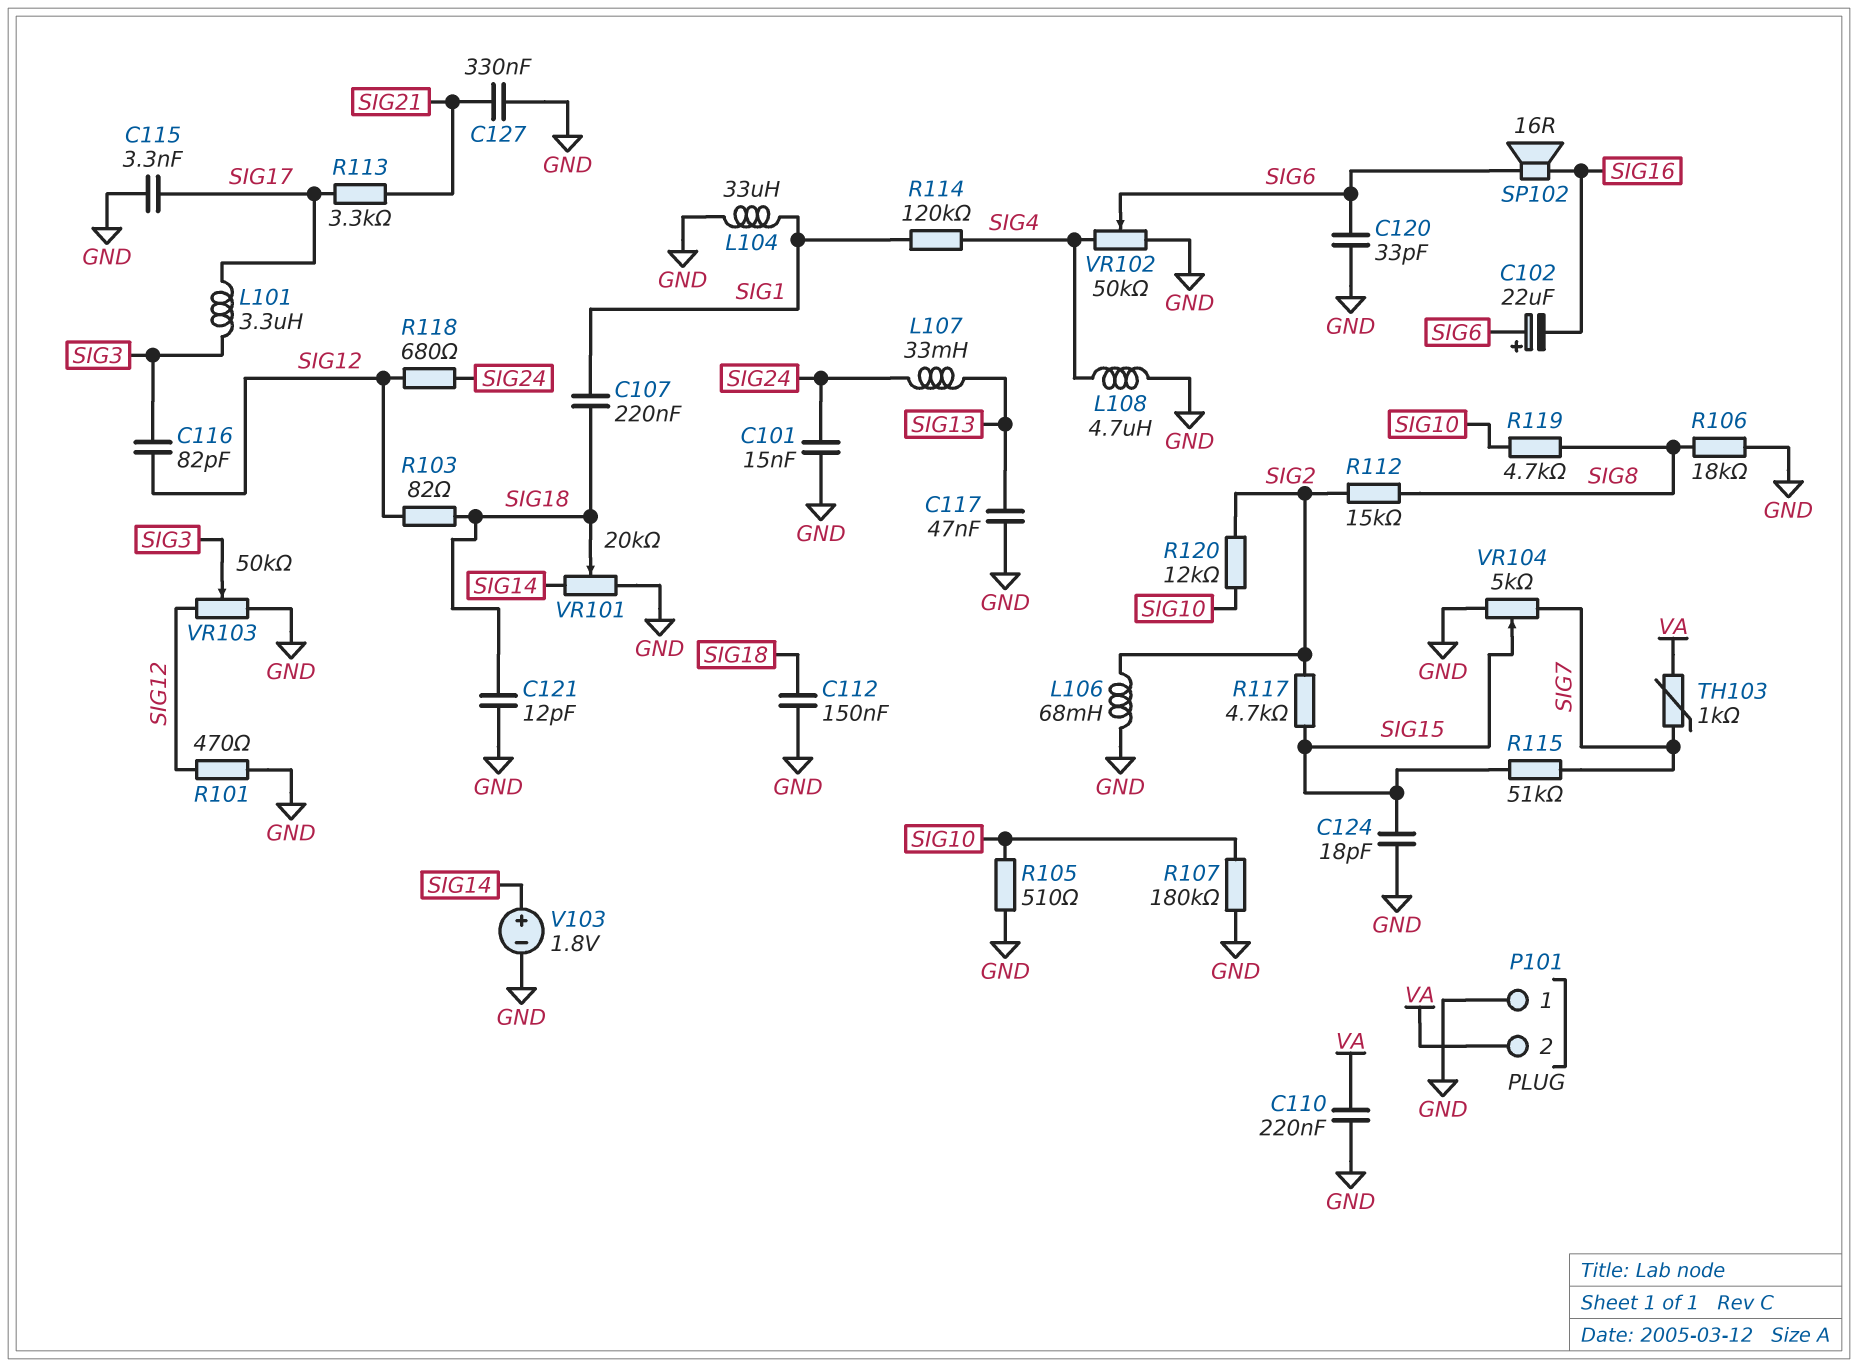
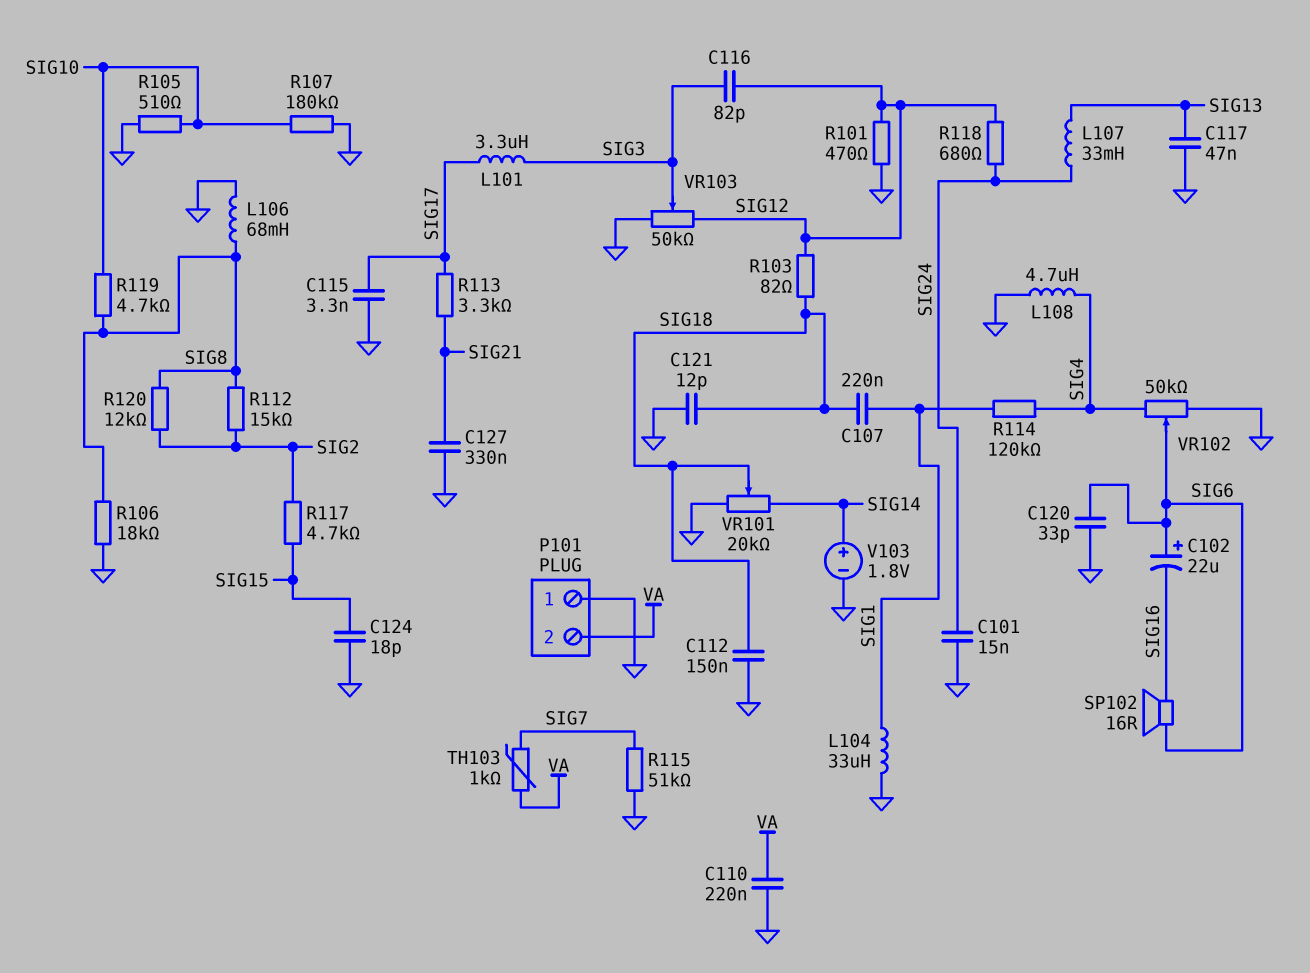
L106: 68mH (GND, SIG2) -> 68mH (GND, SIG8)
R115: 51k (SIG7, SIG15) -> 51k (GND, SIG7)
R120: 12k (SIG2, SIG10) -> 12k (SIG2, SIG8)
VR104: 5k (GND, SIG7, wiper SIG15) -> none

